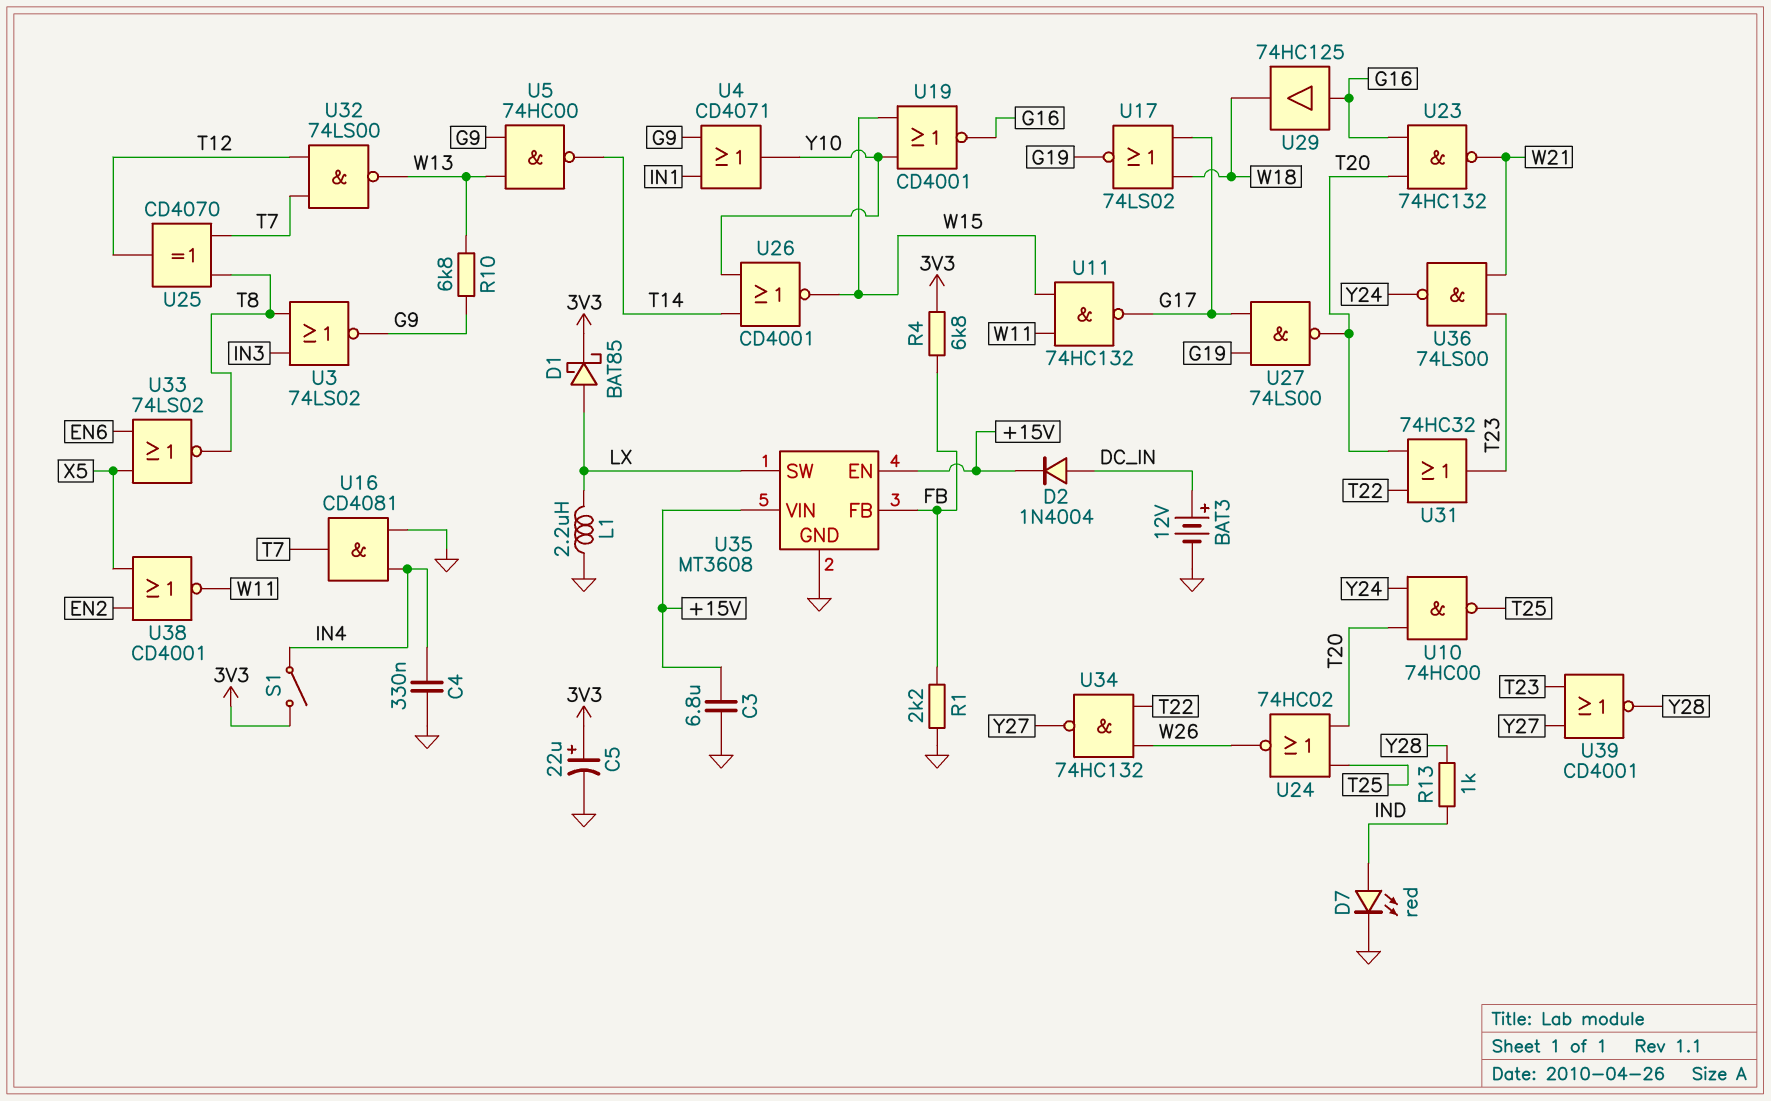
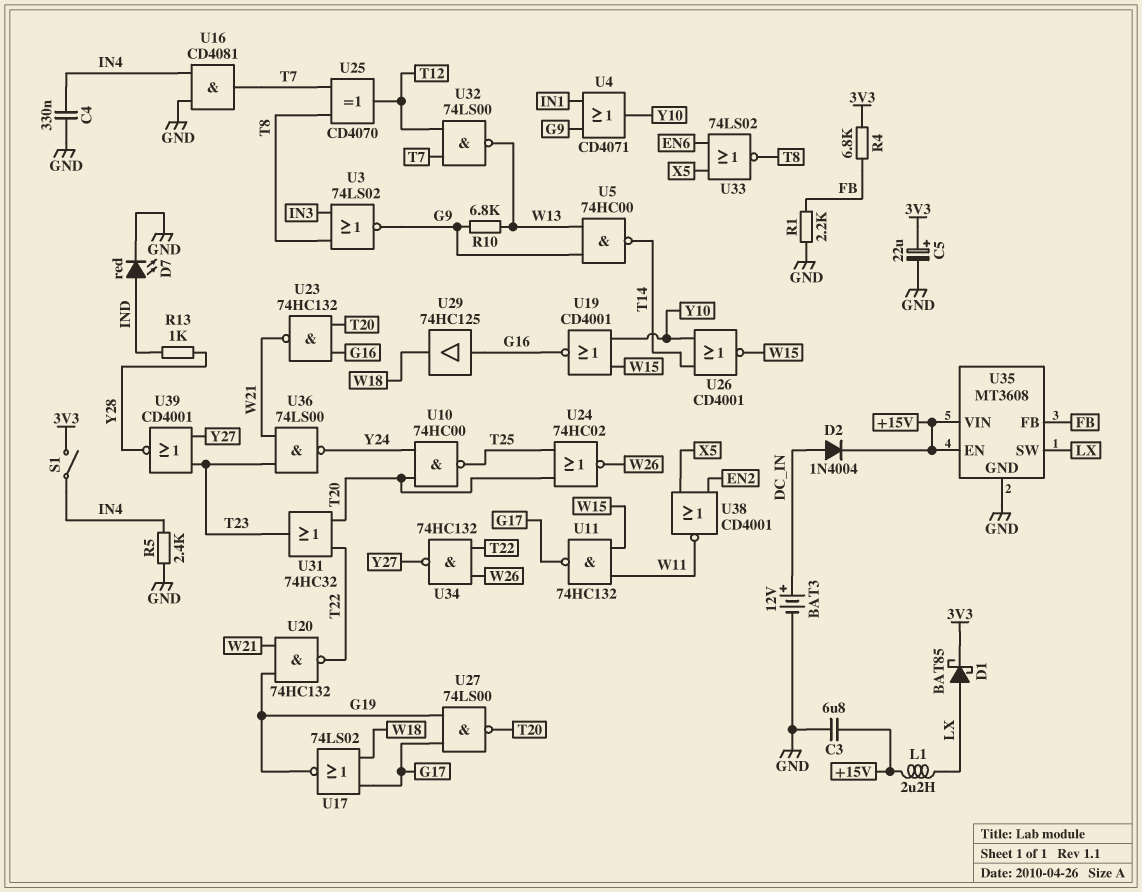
L1: 2.2uH (GND, LX) -> 2.2uH (+15V, LX)
R5: none -> 2.4k (GND, IN4)
U20: none -> NAND 74HC132 (in G19, in W21, out T22)

